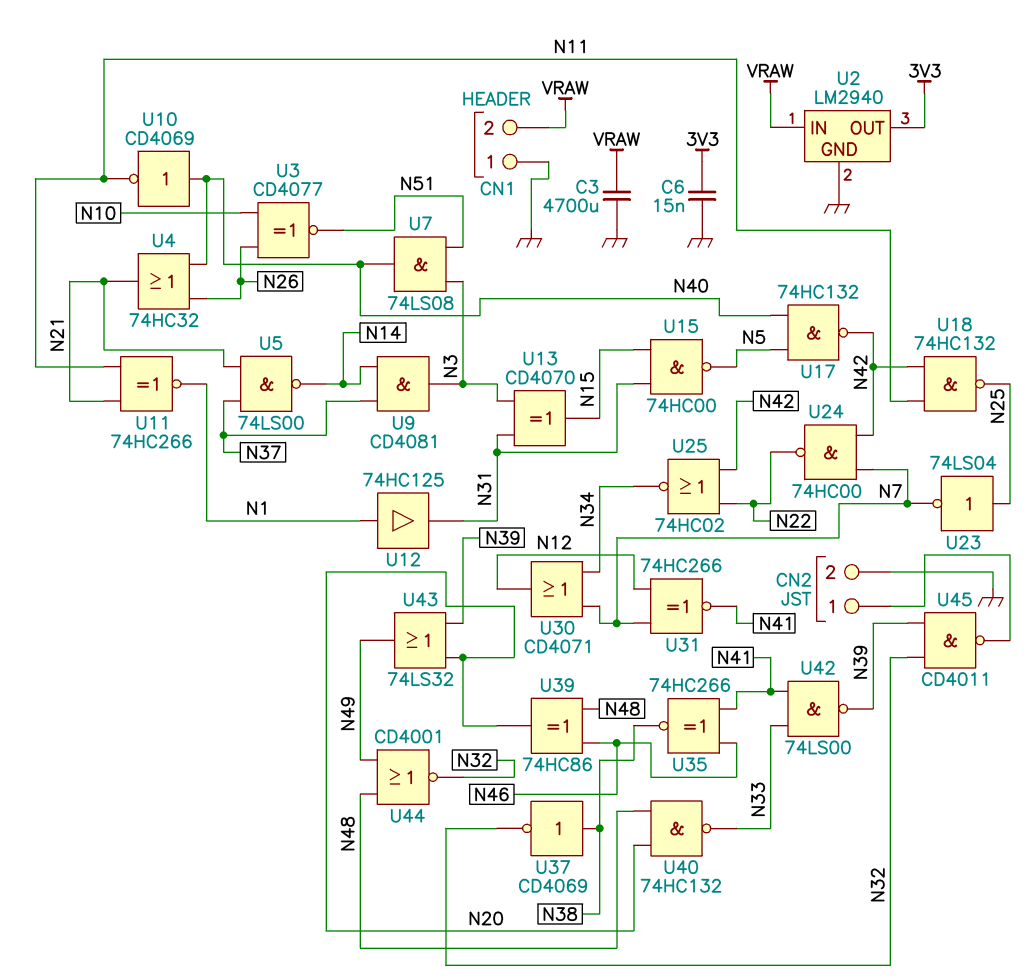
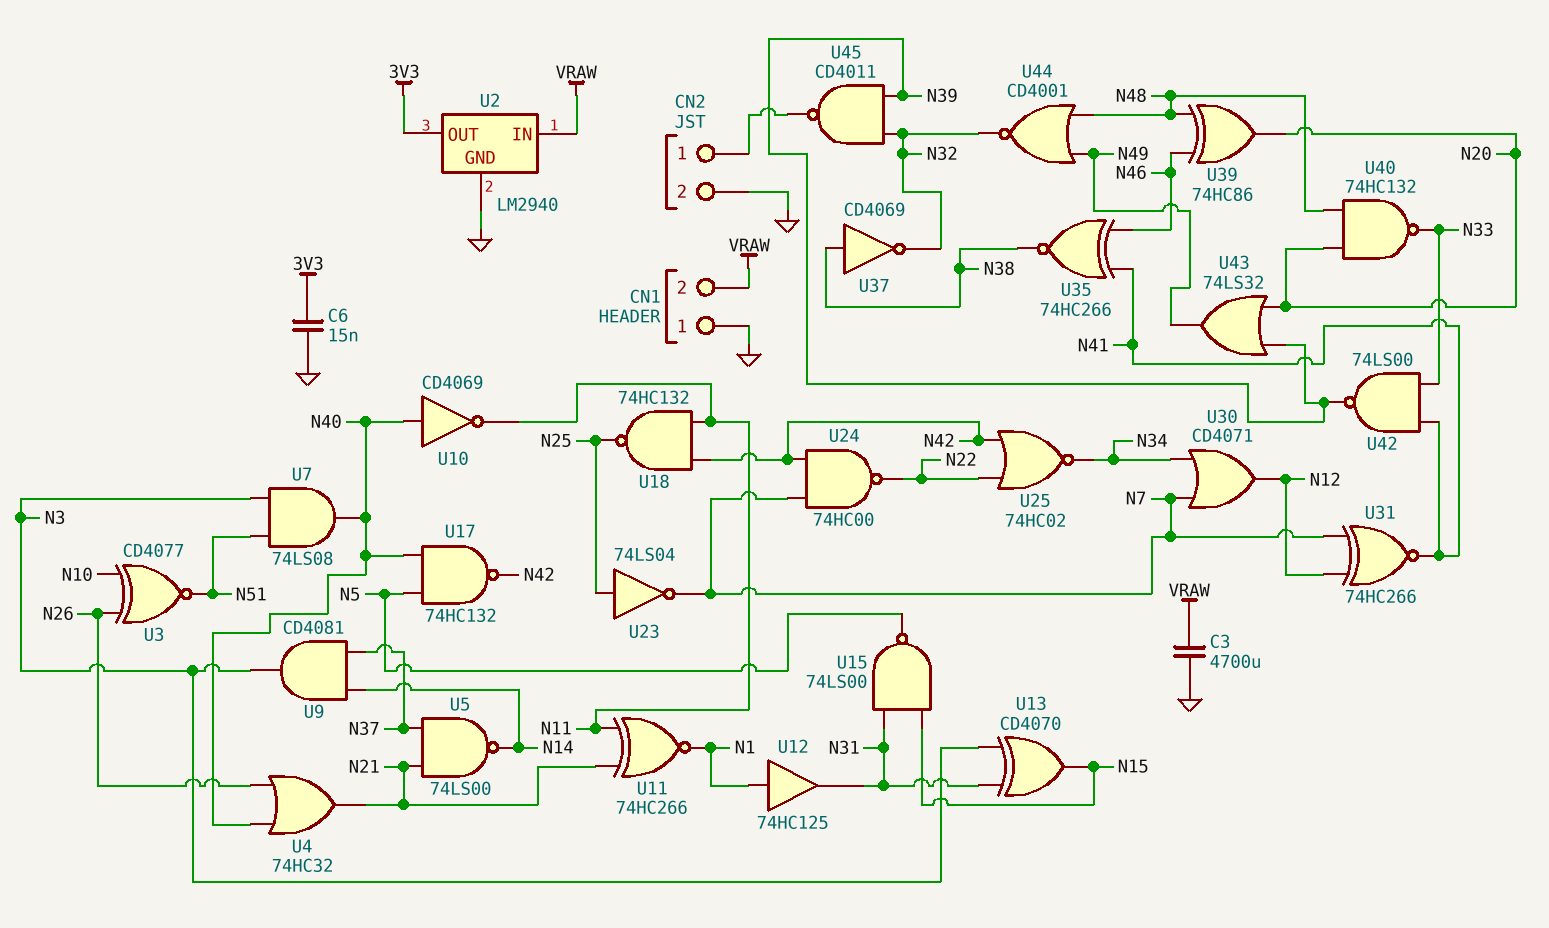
U15: NAND 74HC00 (in N15, in N31, out N5) -> NAND 74LS00 (in N15, in N31, out N5)

